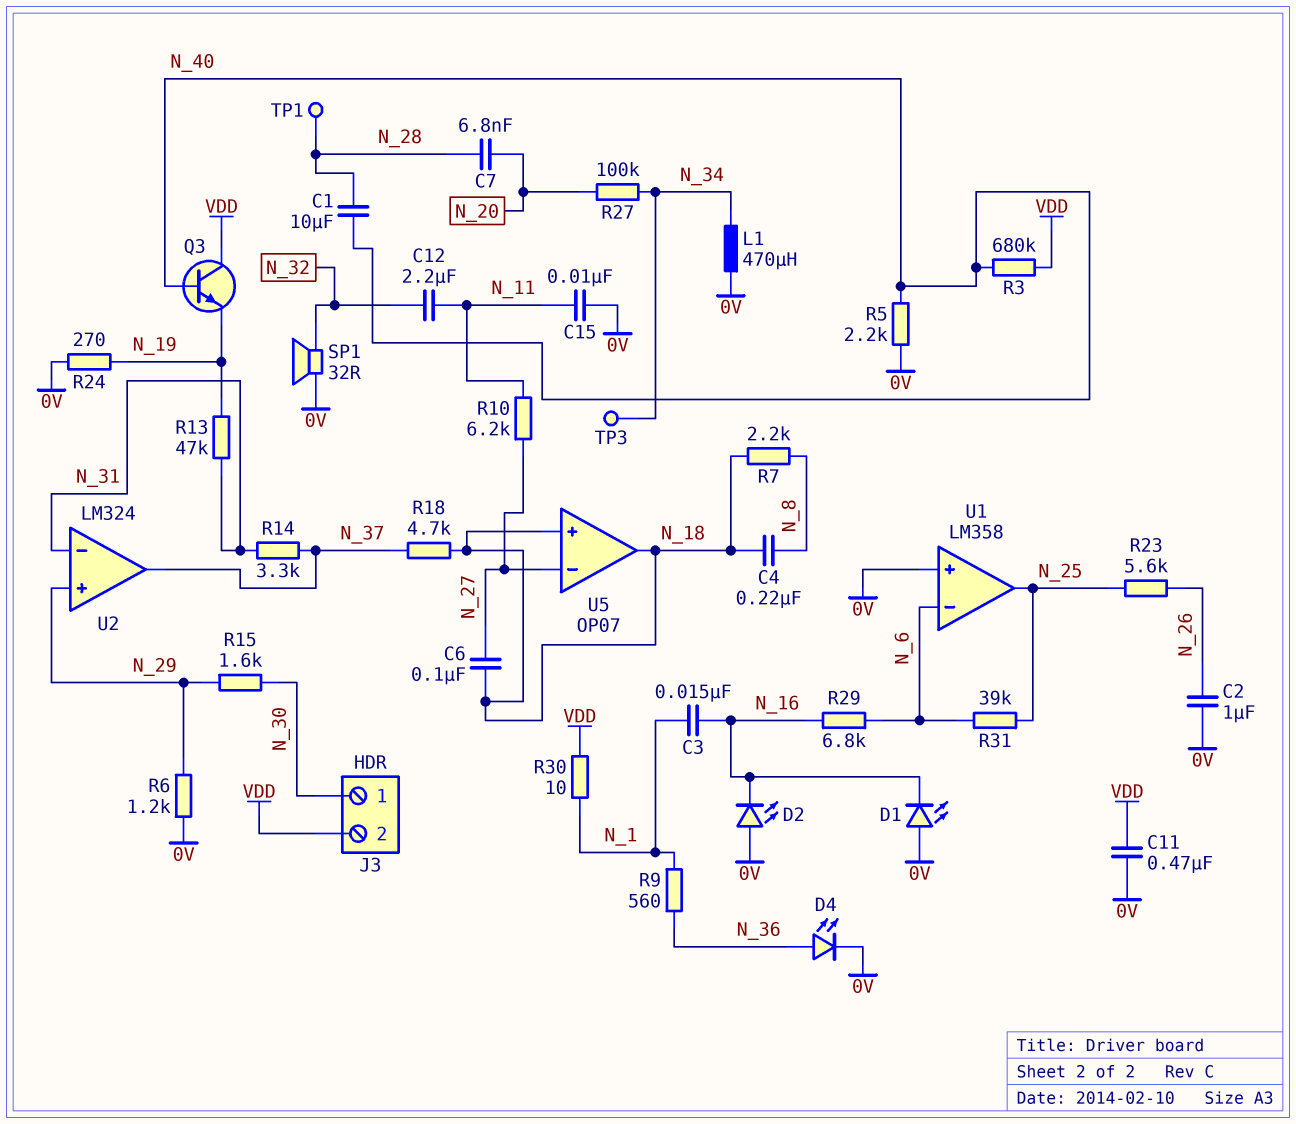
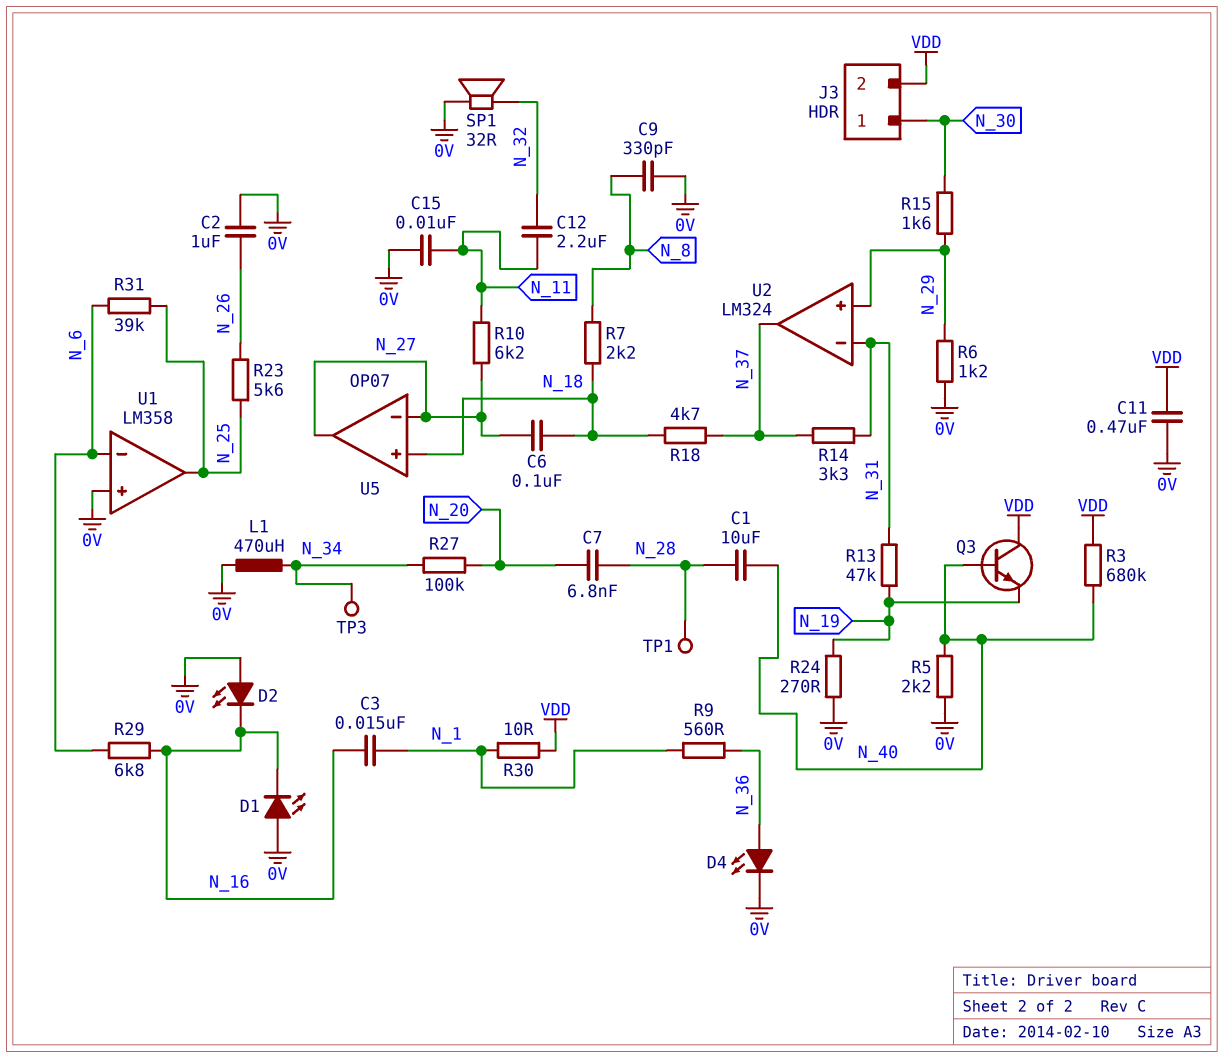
C4: 220nF (N_8, N_18) -> none
C9: none -> 330pF (0V, N_8)
U5 pin out: N_18 -> N_27

